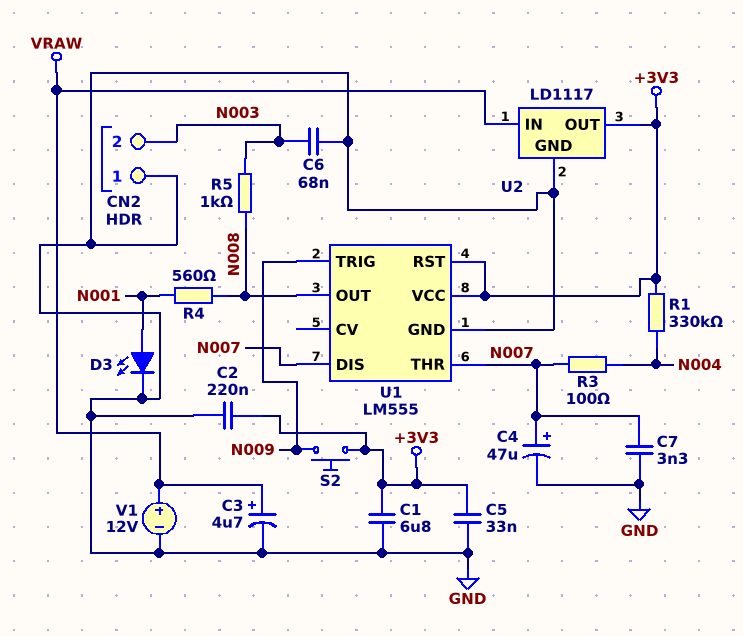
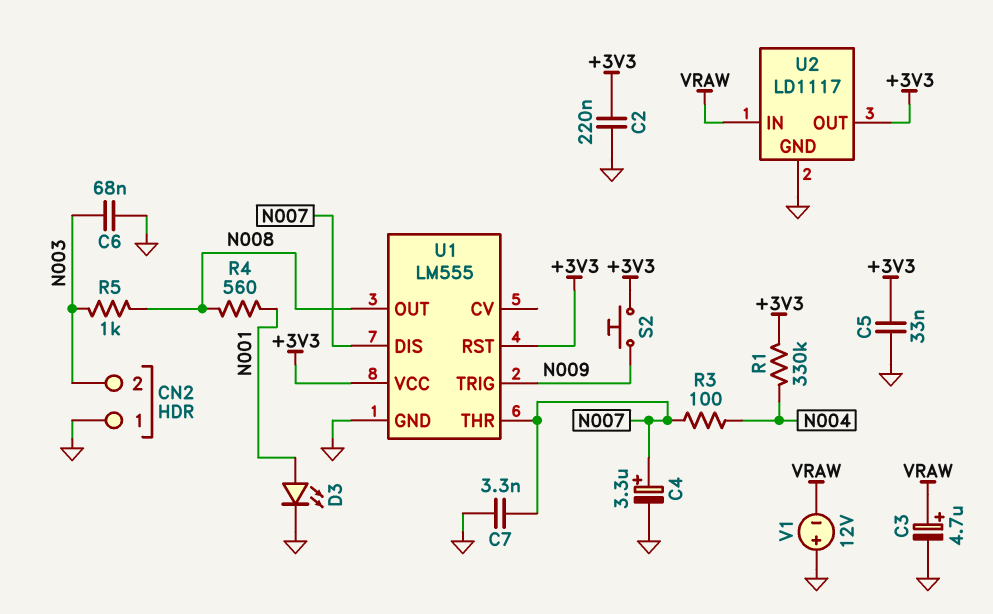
C1: 6.8uF (+3V3, GND) -> none
C4: 47uF (plus N007, minus GND) -> 3.3uF (plus N007, minus GND)
V1: 12V (plus VRAW, minus GND) -> 12V (plus GND, minus VRAW)

